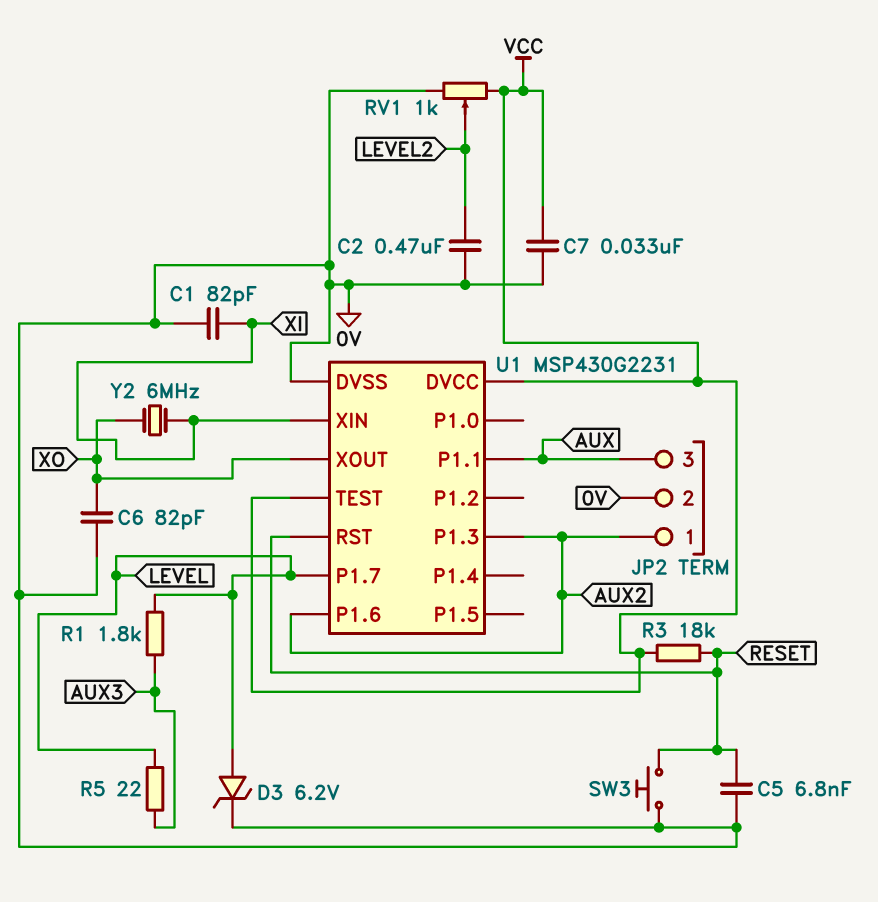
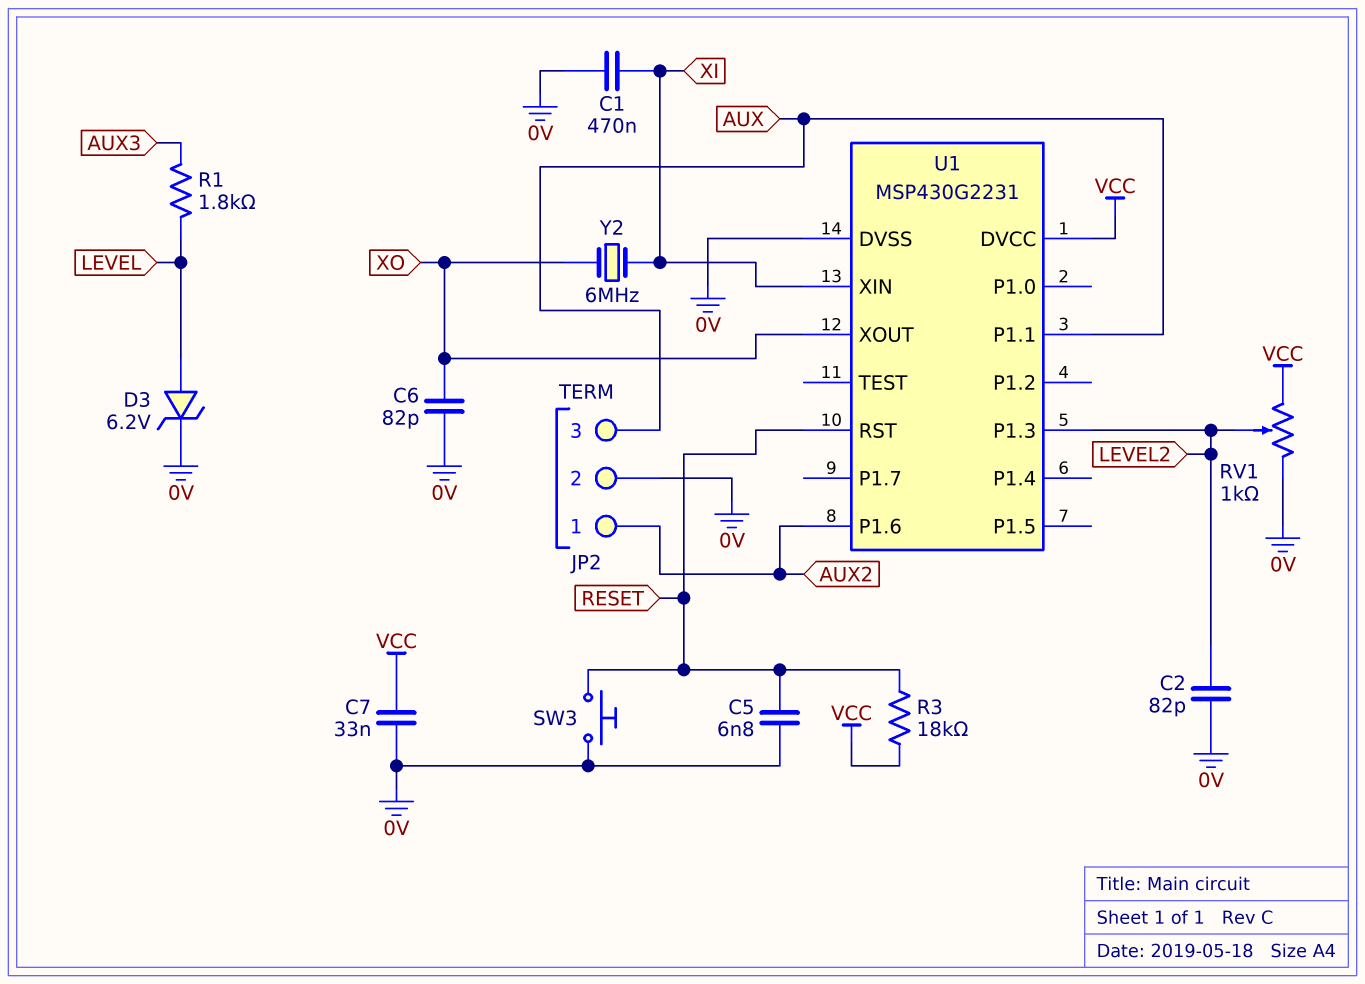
C1: 82pF (0V, XI) -> 470nF (0V, XI)
C2: 470nF (0V, LEVEL2) -> 82pF (0V, LEVEL2)
R5: 22 (AUX3, LEVEL) -> none
U1 pin P1.3: AUX2 -> LEVEL2
U1 pin P1.7: LEVEL -> none
U1 pin TEST: VCC -> none

